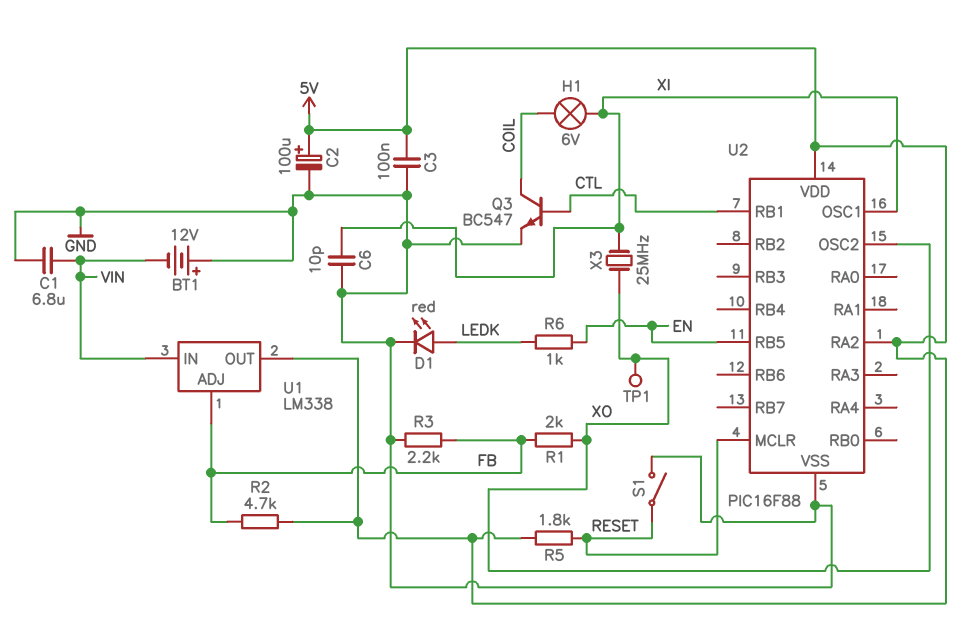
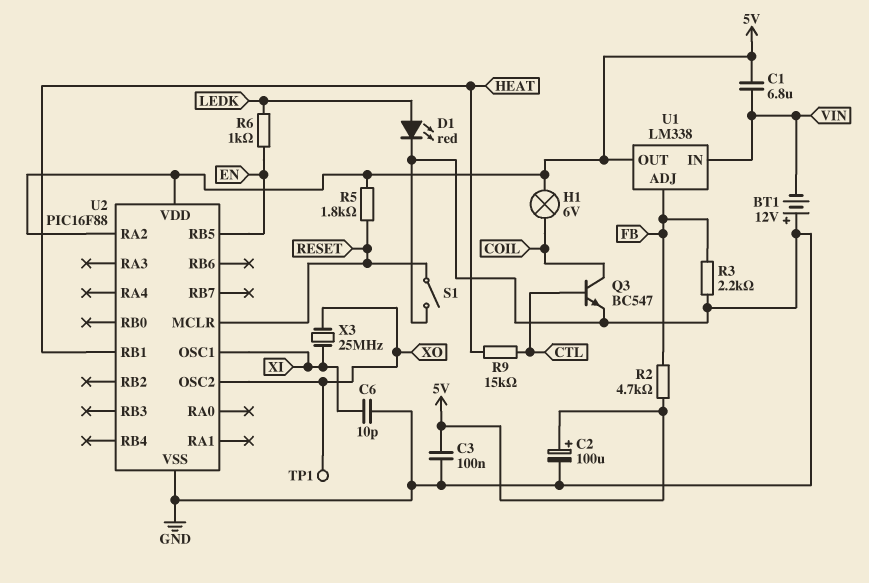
C1: 6.8uF (GND, VIN) -> 6.8uF (5V, VIN)
H1: lamp 6V (COIL, XI) -> lamp 6V (5V, COIL)
R1: 2k (FB, XO) -> none
R9: none -> 15k (CTL, HEAT)
U2 pin RB1: CTL -> HEAT

